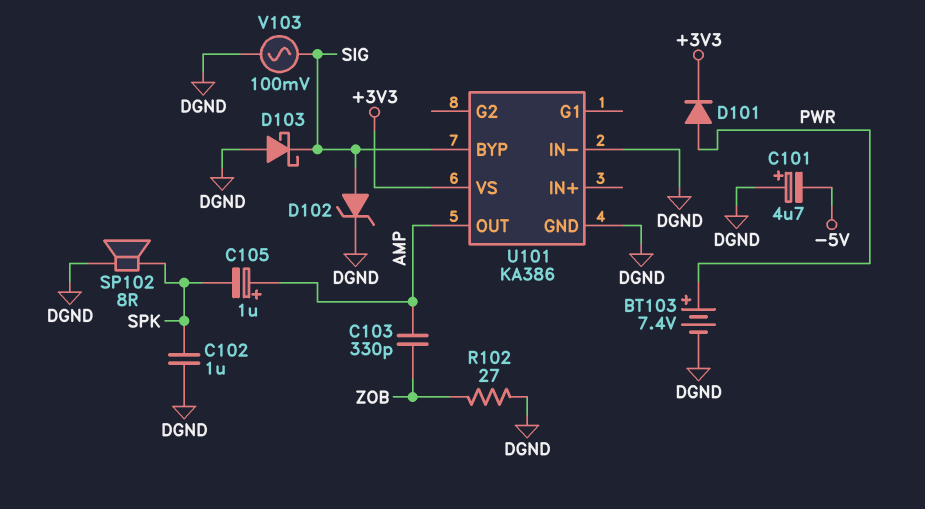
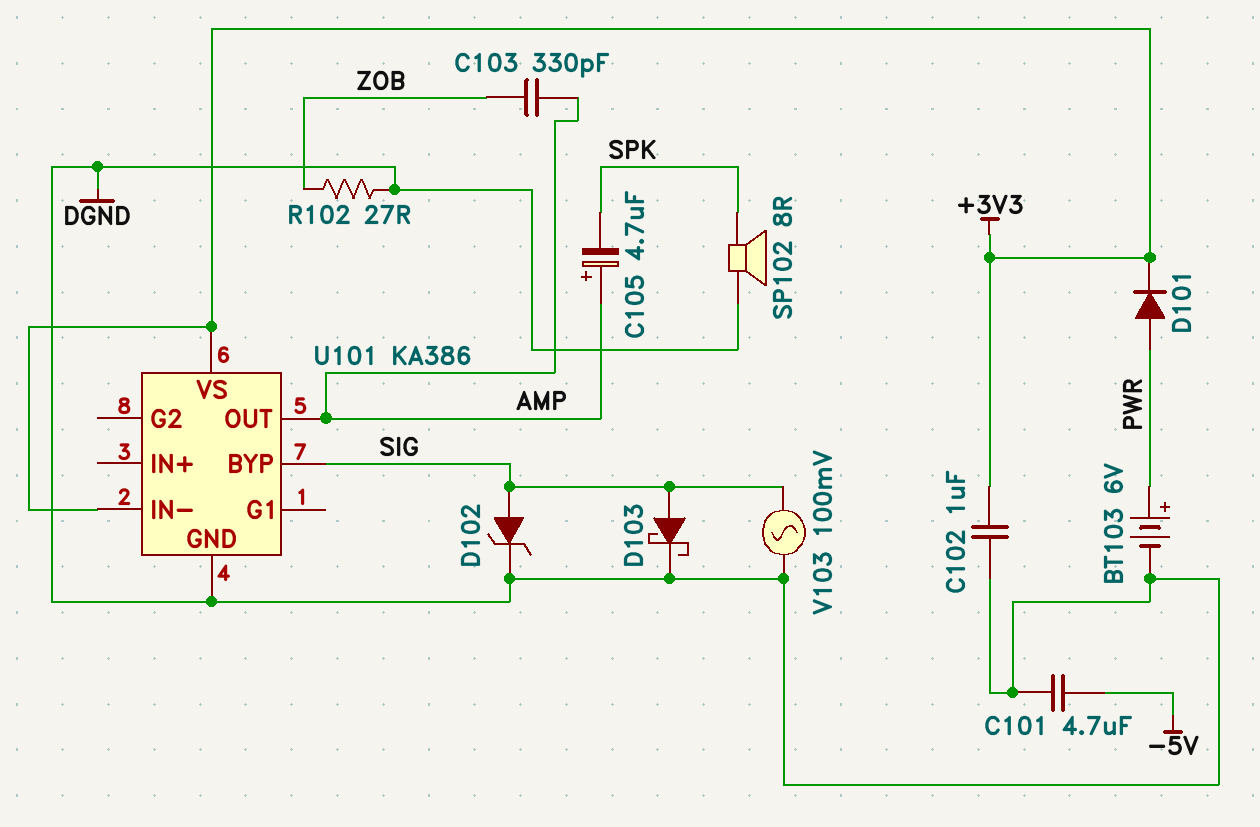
BT103: 7.4V (plus PWR, minus DGND) -> 6V (plus PWR, minus DGND)
C101: 4.7uF (plus DGND, minus -5V) -> 4.7uF (-5V, DGND)
C102: 1uF (DGND, SPK) -> 1uF (+3V3, DGND)
C105: 1uF (plus AMP, minus SPK) -> 4.7uF (plus AMP, minus SPK)
D103: schottky (A DGND, K SIG) -> schottky (A SIG, K DGND)
U101 pin IN-: DGND -> +3V3

